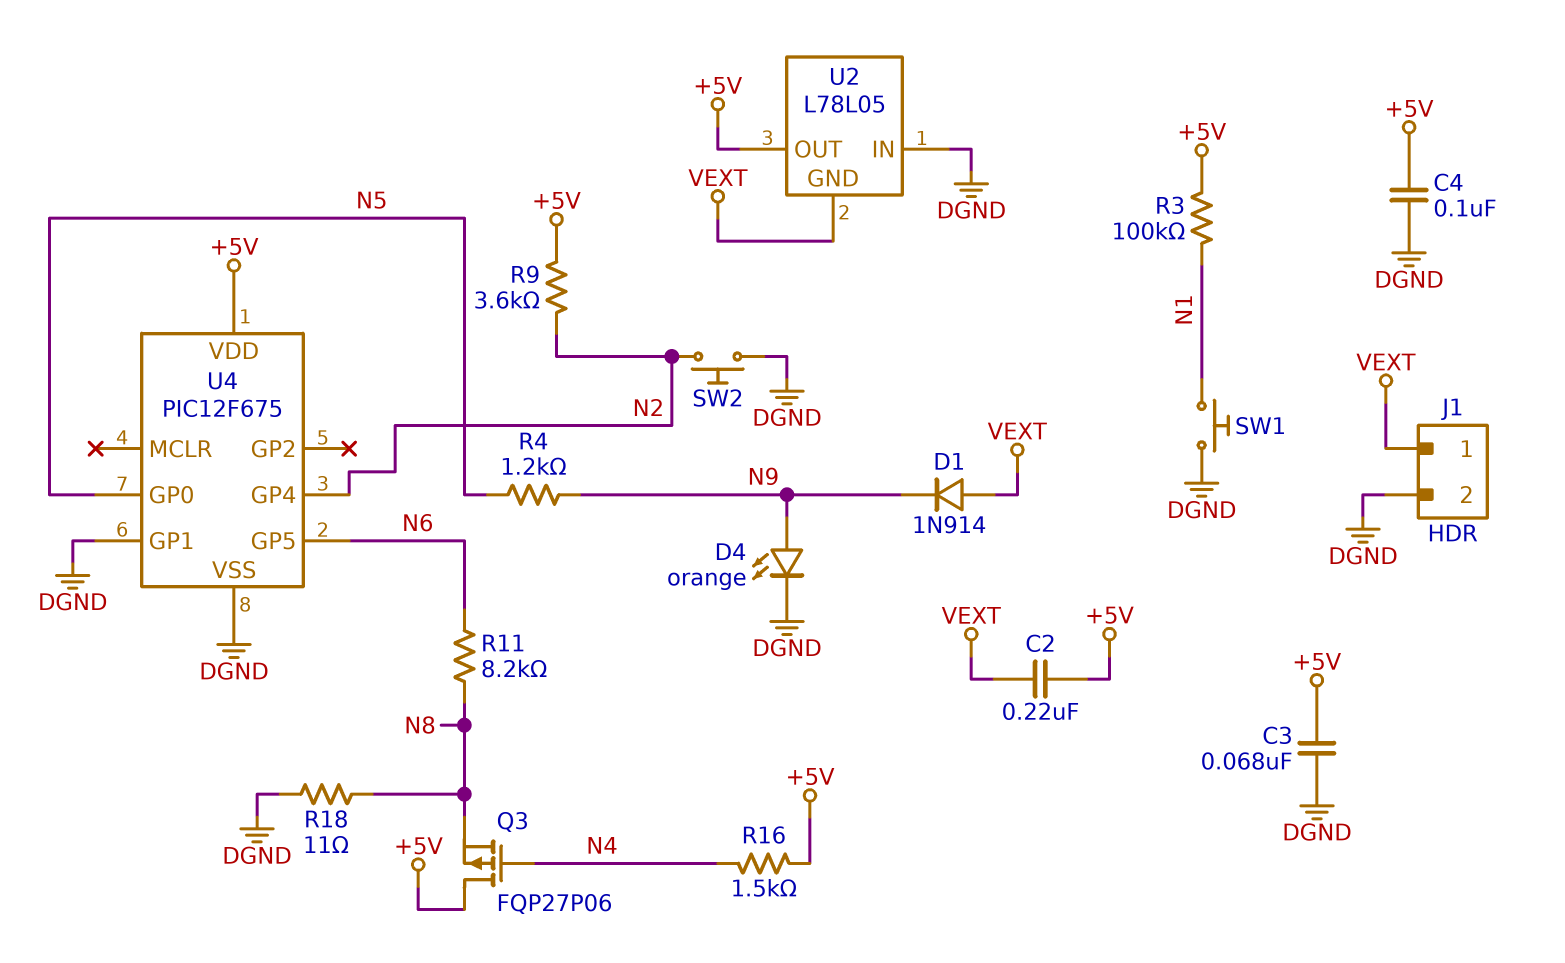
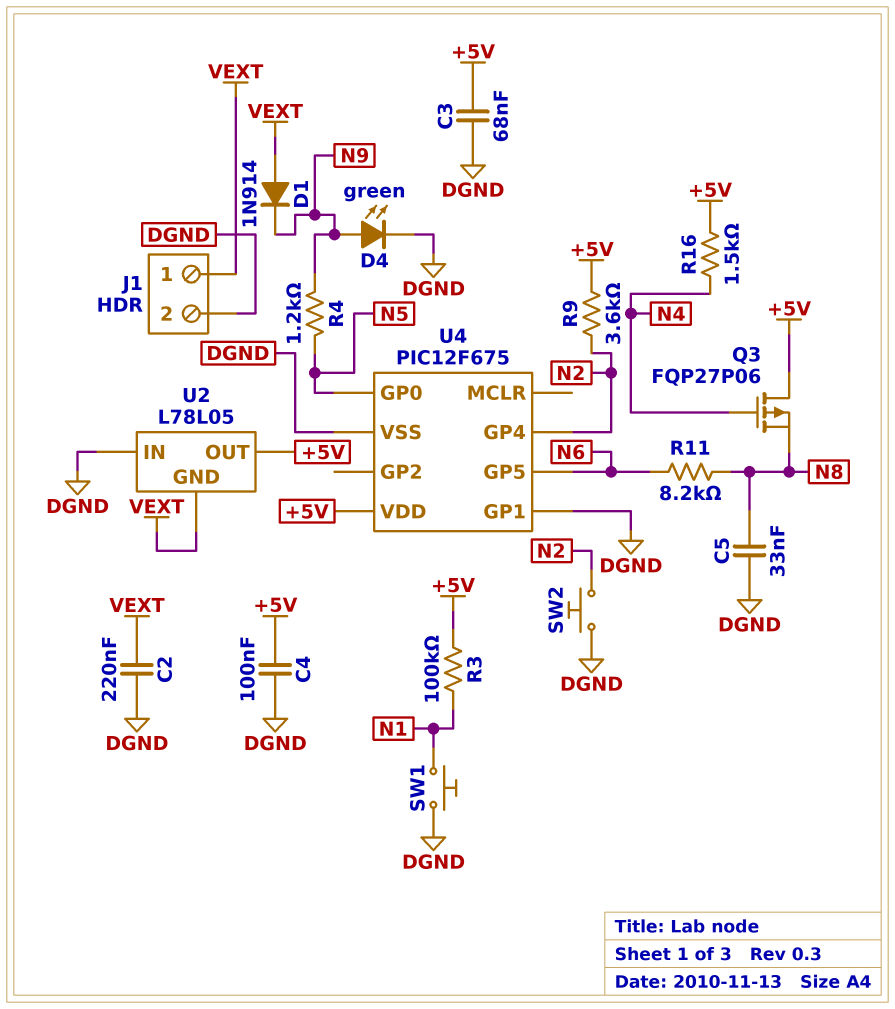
C2: 220nF (+5V, VEXT) -> 220nF (DGND, VEXT)
C5: none -> 33nF (DGND, N8)
D4: LED orange (A N9, K DGND) -> LED green (A N9, K DGND)
R18: 11 (DGND, N8) -> none

